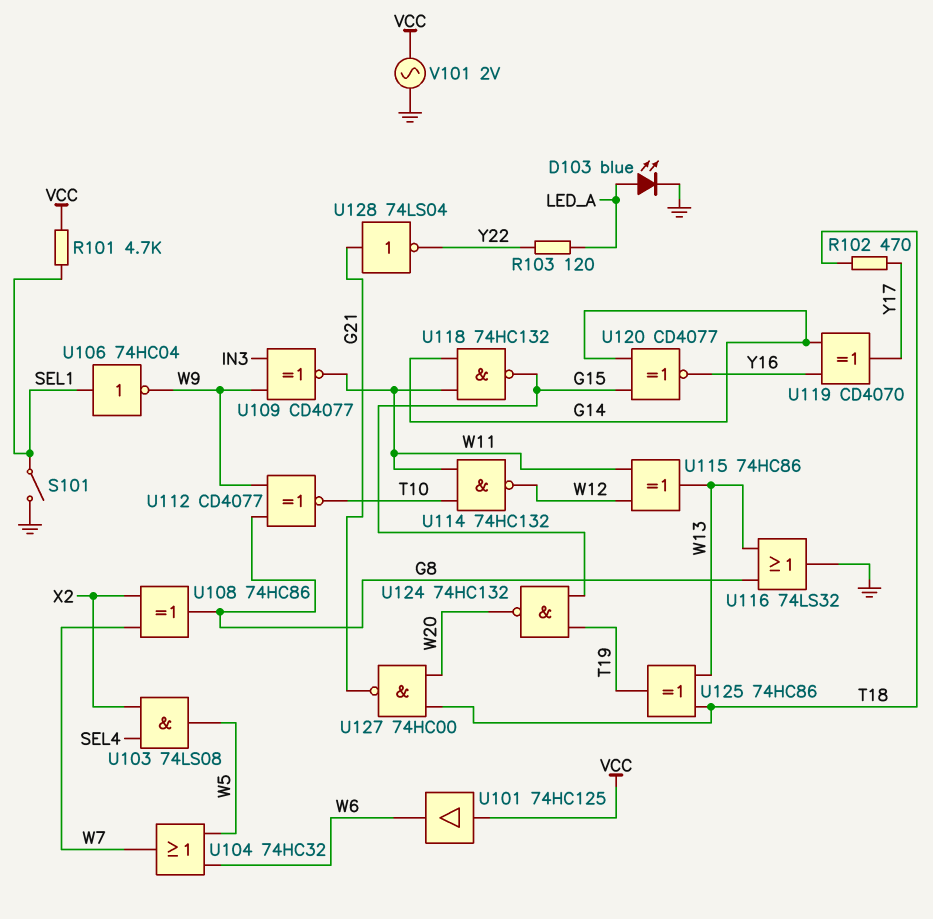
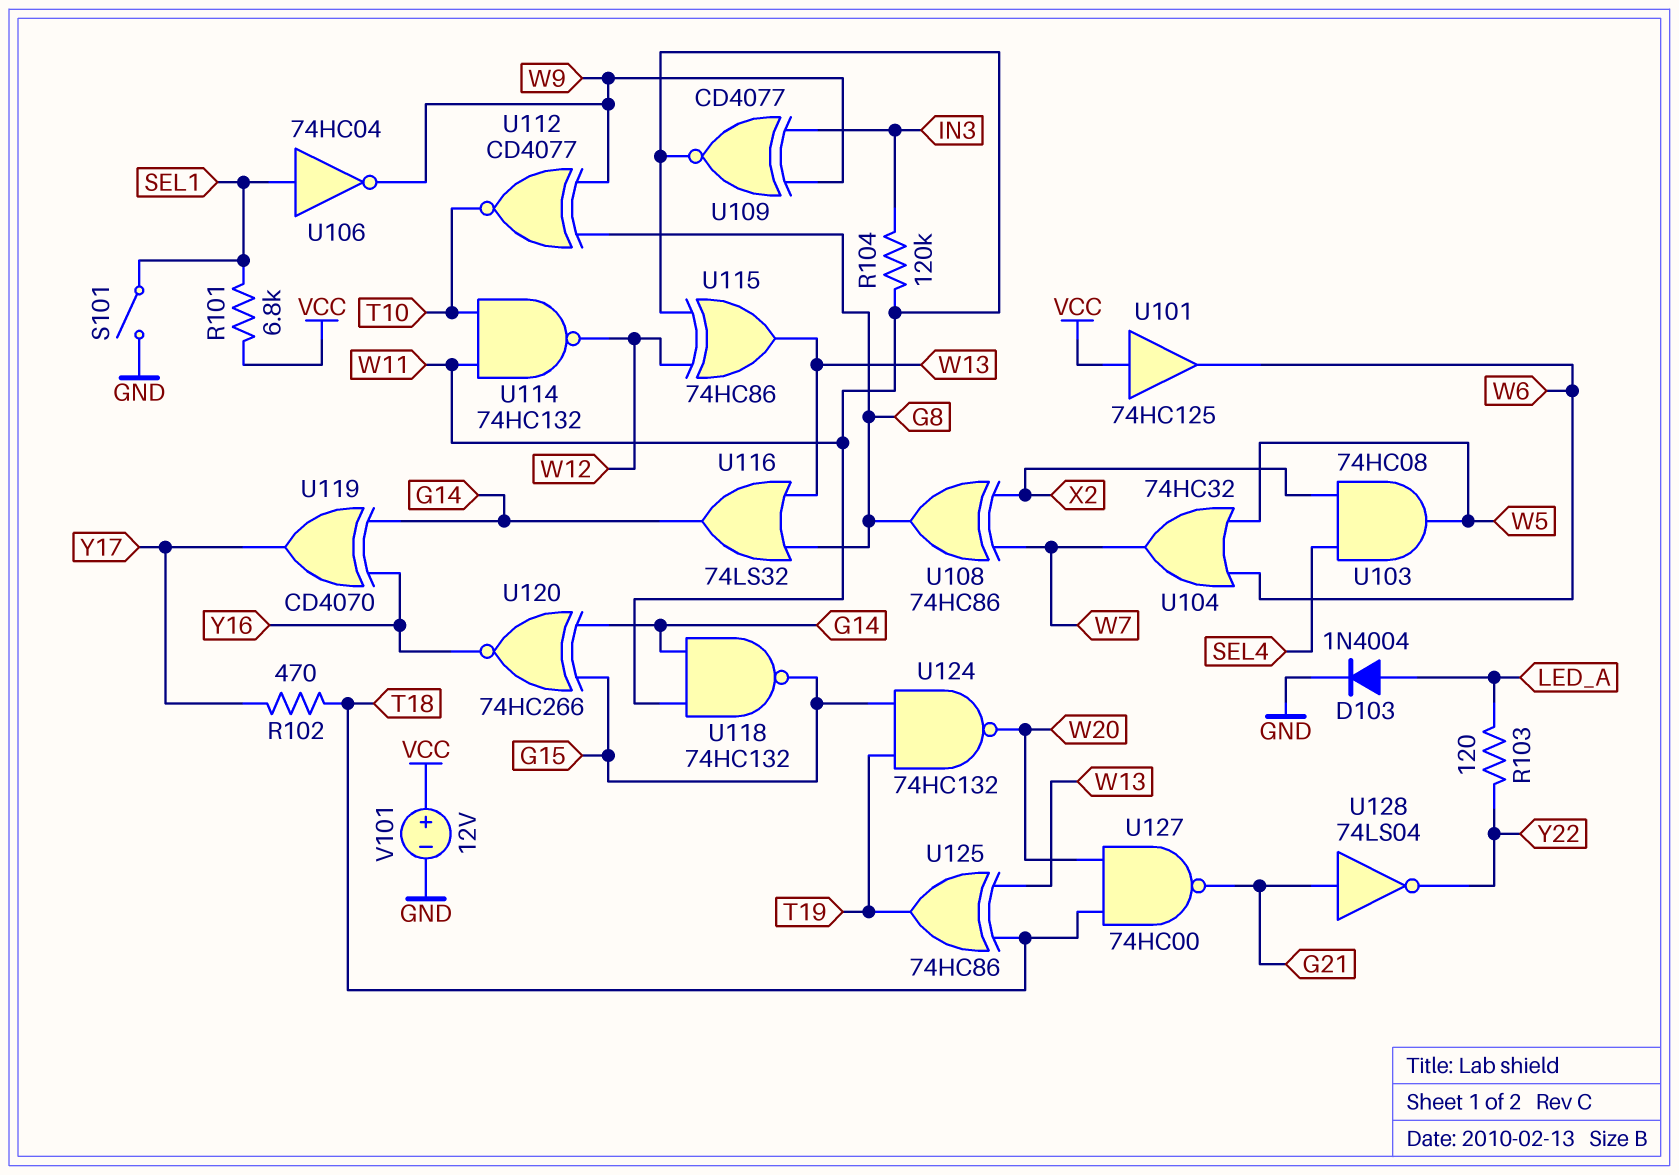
D103: LED blue (A LED_A, K GND) -> diode 1N4004 (A LED_A, K GND)
R101: 4.7k (SEL1, VCC) -> 6.8k (SEL1, VCC)
R104: none -> 120k (IN3, W11)
U103: AND 74LS08 (in SEL4, in X2, out W5) -> AND 74HC08 (in SEL4, in X2, out W5)
U116: OR 74LS32 (in G8, in W13, out GND) -> OR 74LS32 (in G8, in W13, out G14)
U120: XNOR CD4077 (in G14, in G15, out Y16) -> XNOR 74HC266 (in G14, in G15, out Y16)
V101: AC 2V (GND, VCC) -> 12V (plus VCC, minus GND)

